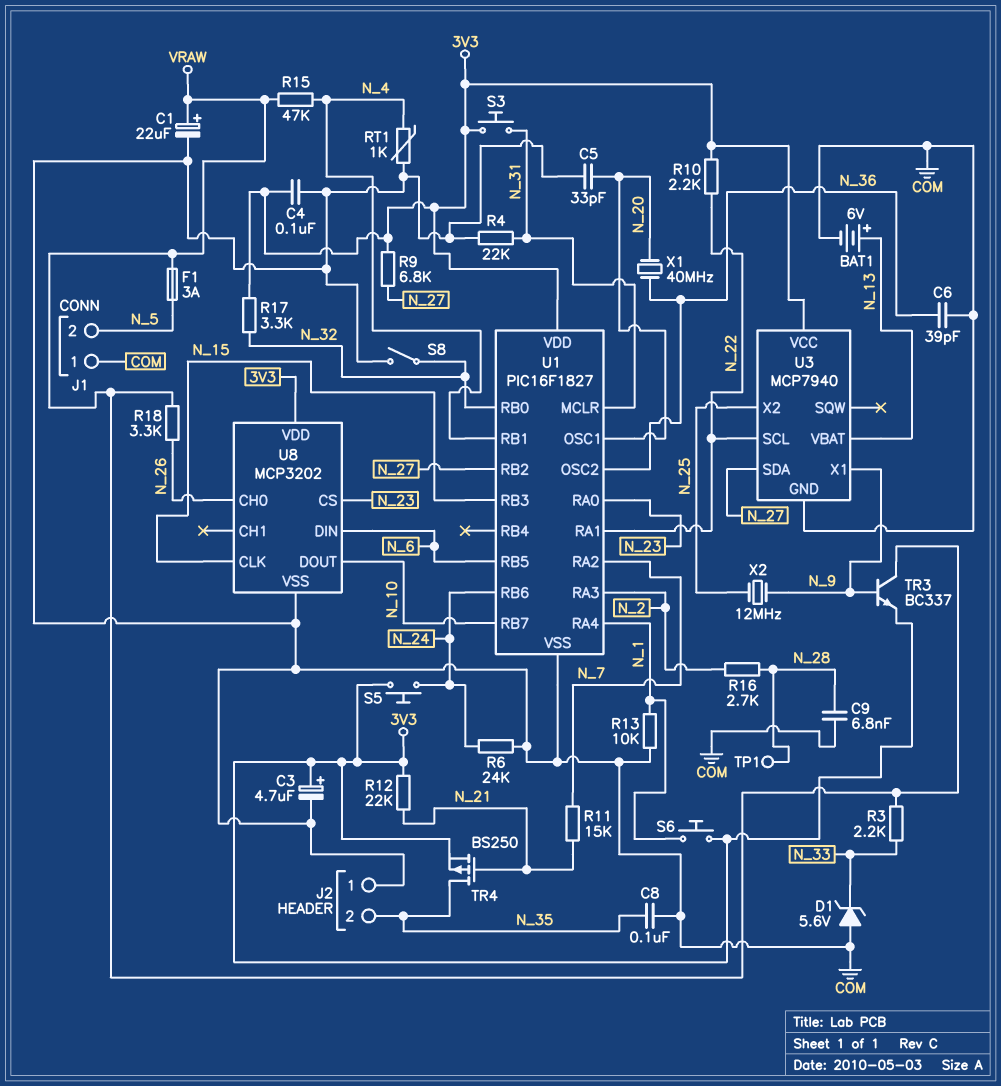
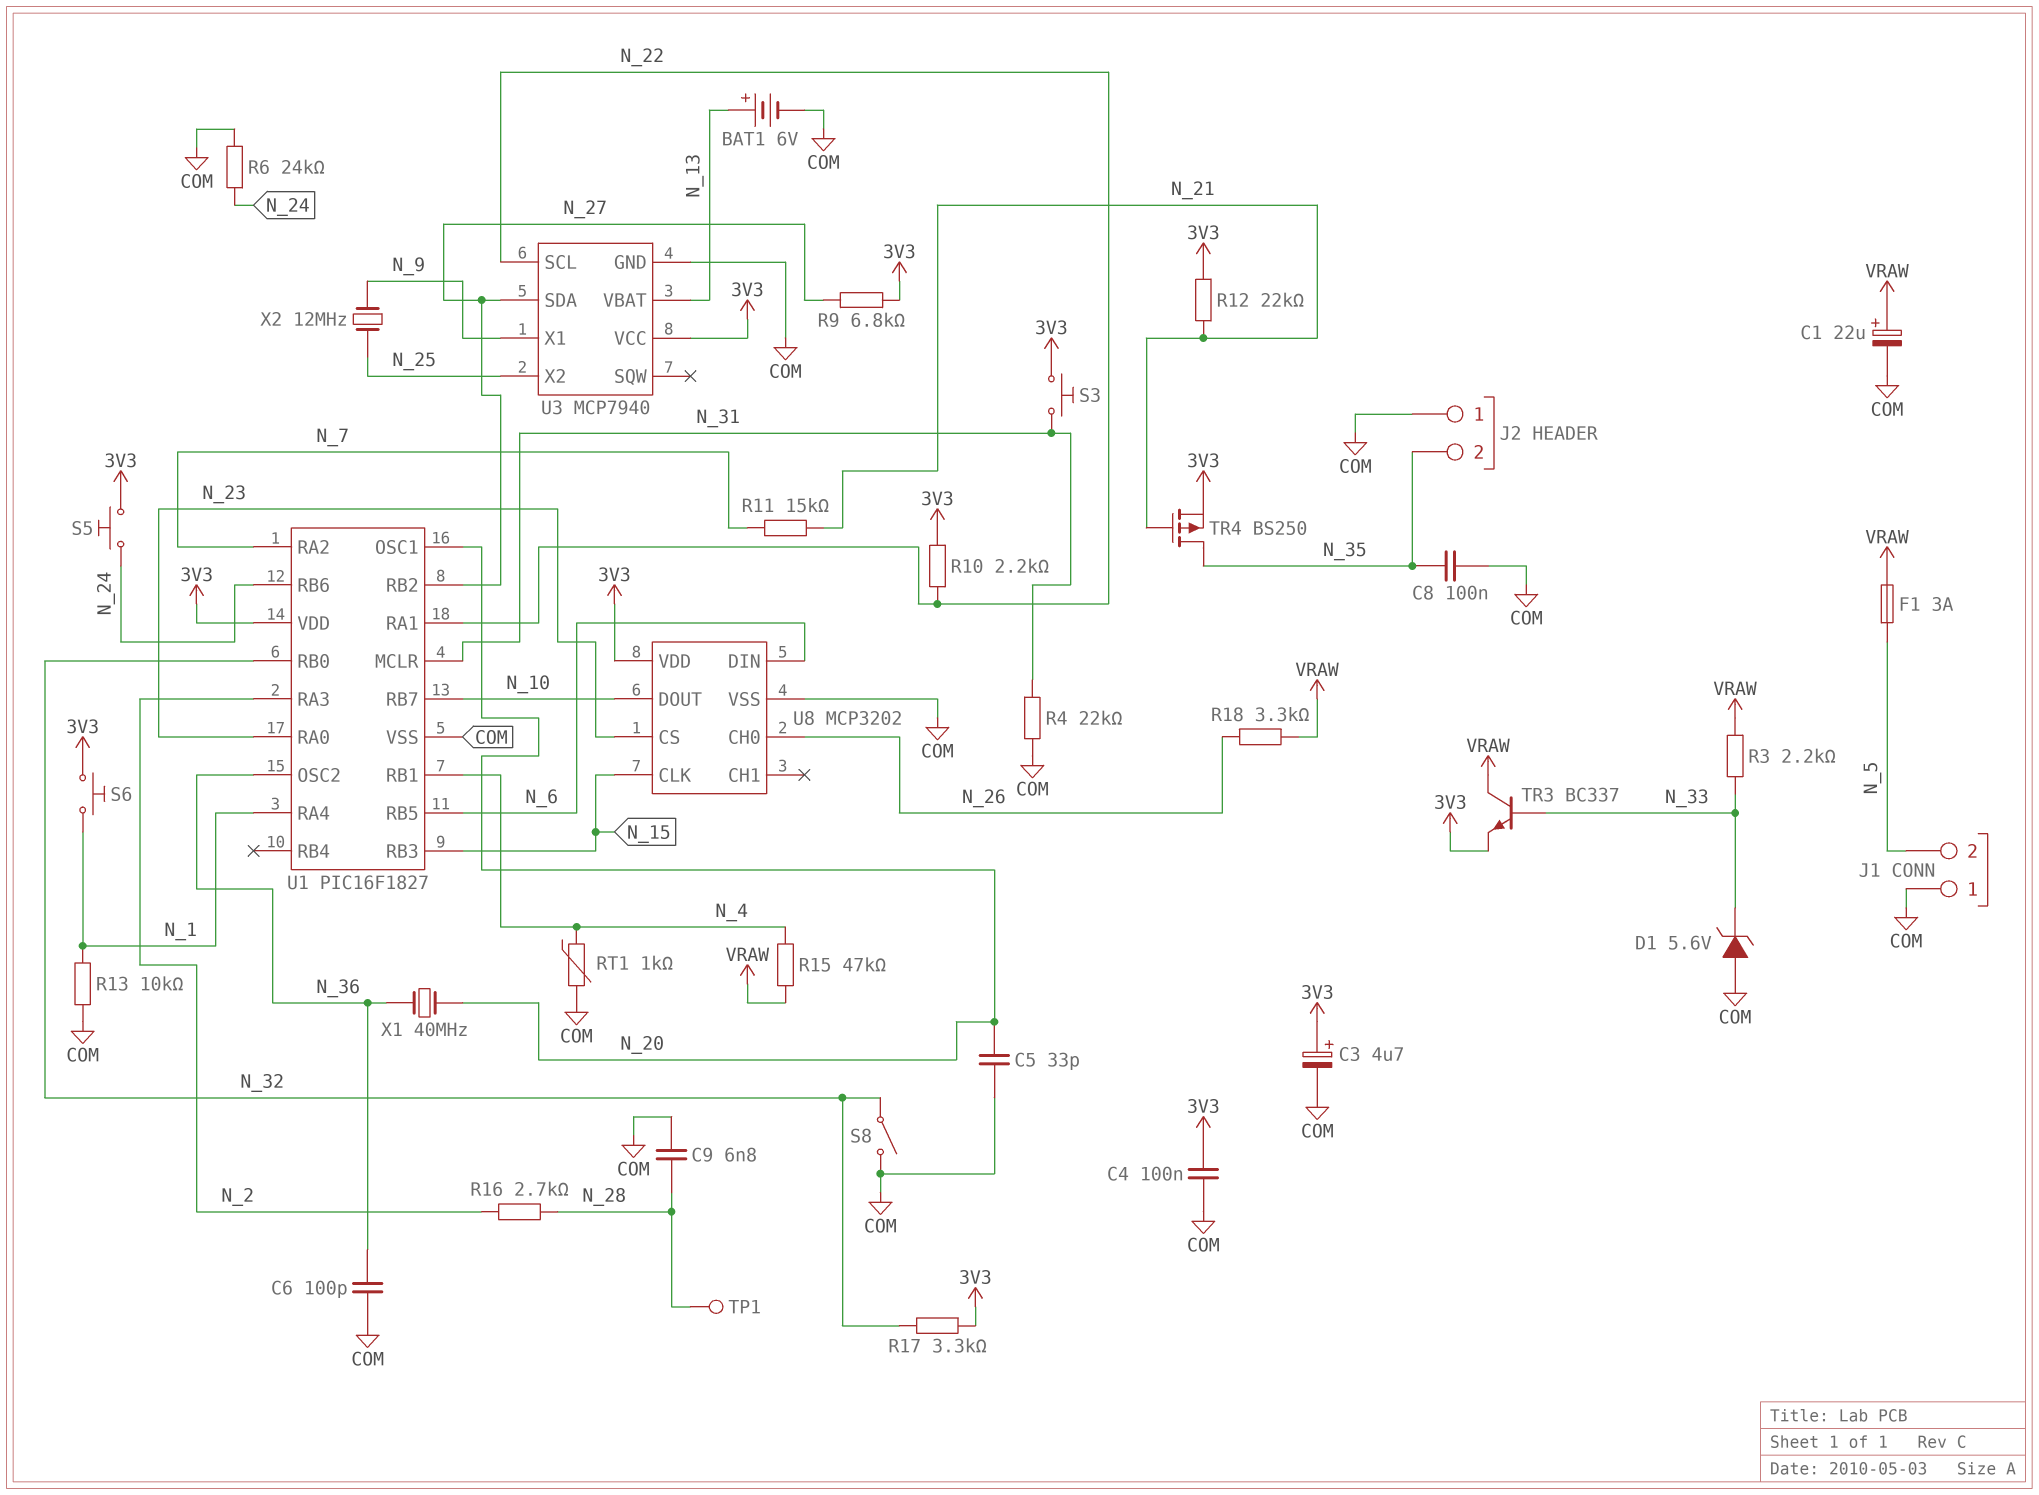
C6: 39pF (COM, N_36) -> 100pF (COM, N_36)
TR3: NPN BC337 (B N_9, C VRAW, E 3V3) -> NPN BC337 (B N_33, C VRAW, E 3V3)

